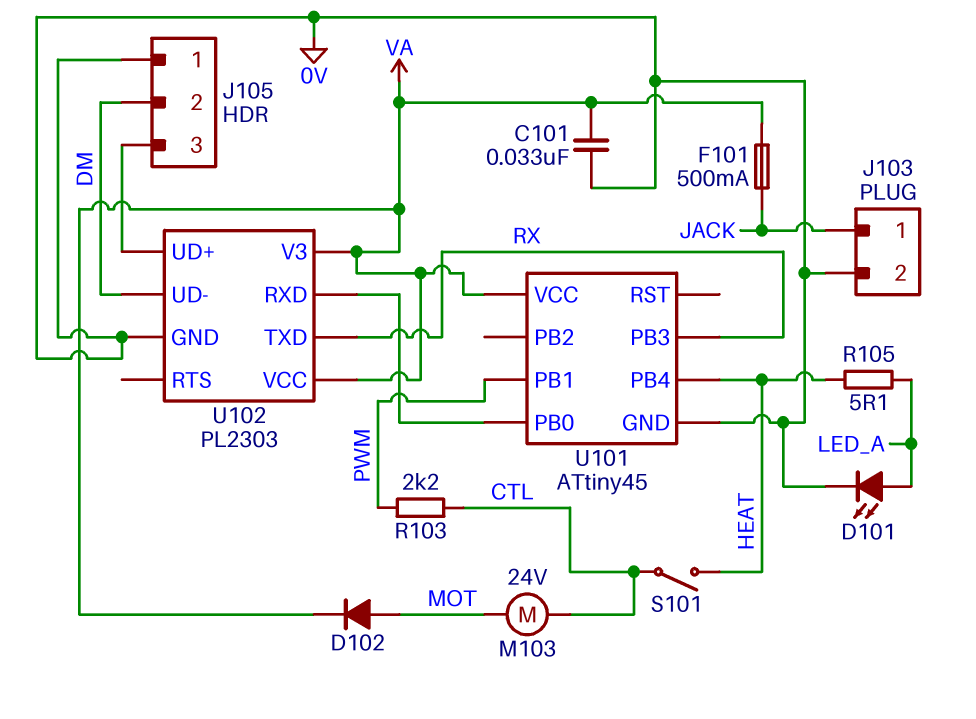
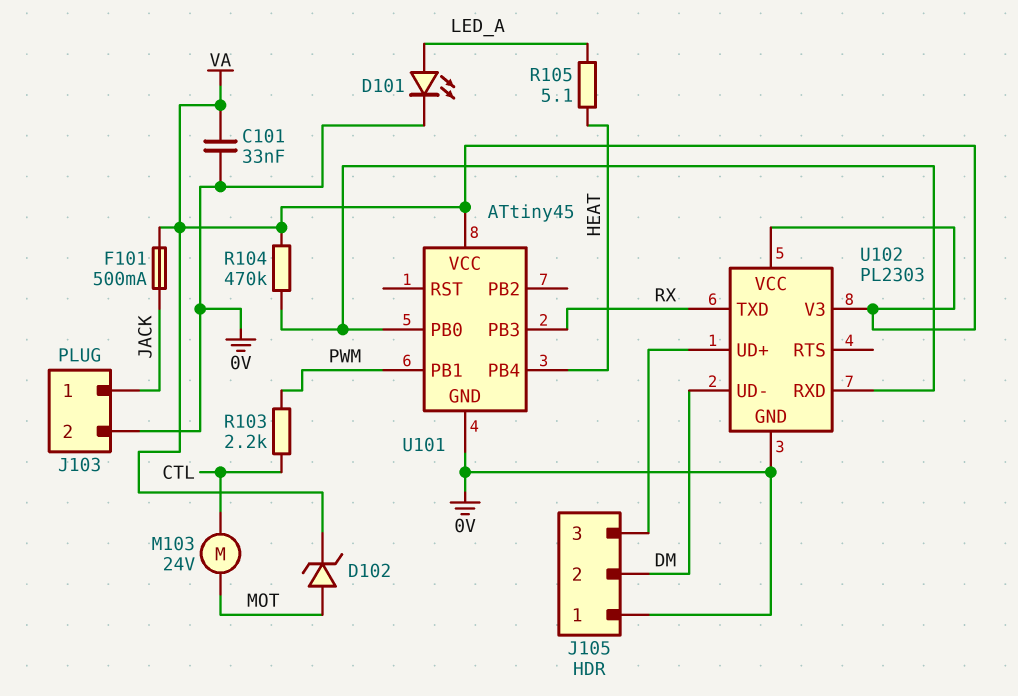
D102: diode (A MOT, K VA) -> zener (A MOT, K VA)
R104: none -> 470k (U101/PB0, VA)
S101: switch (CTL, HEAT) -> none

